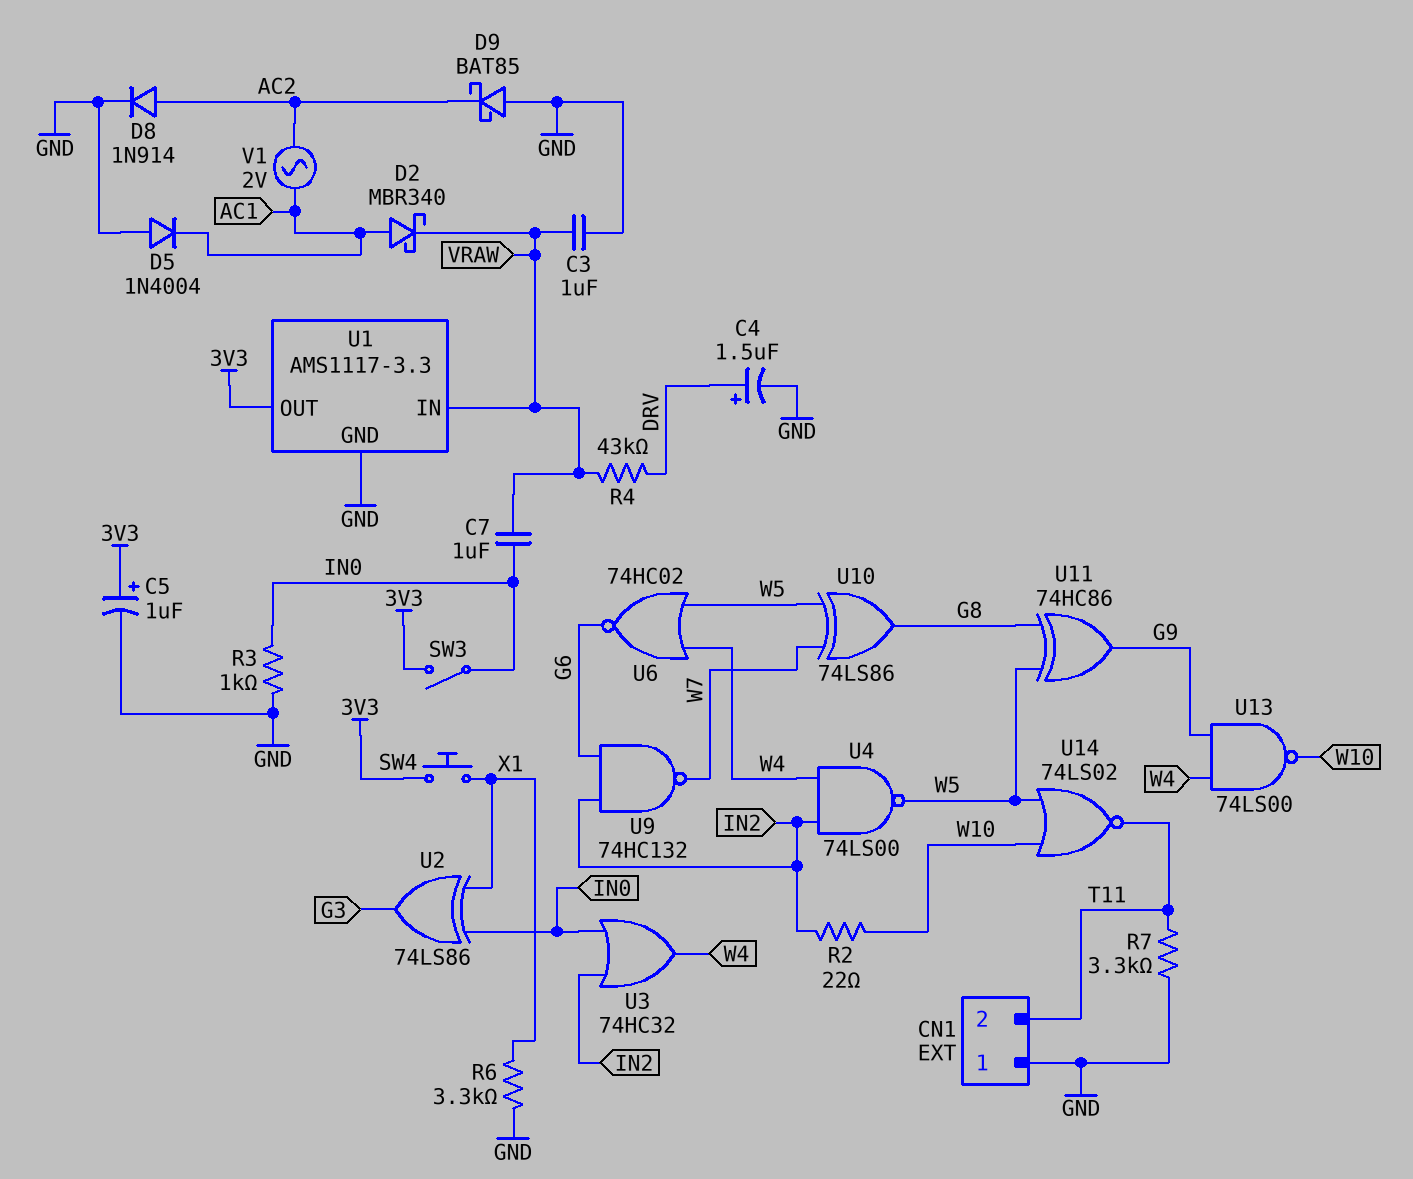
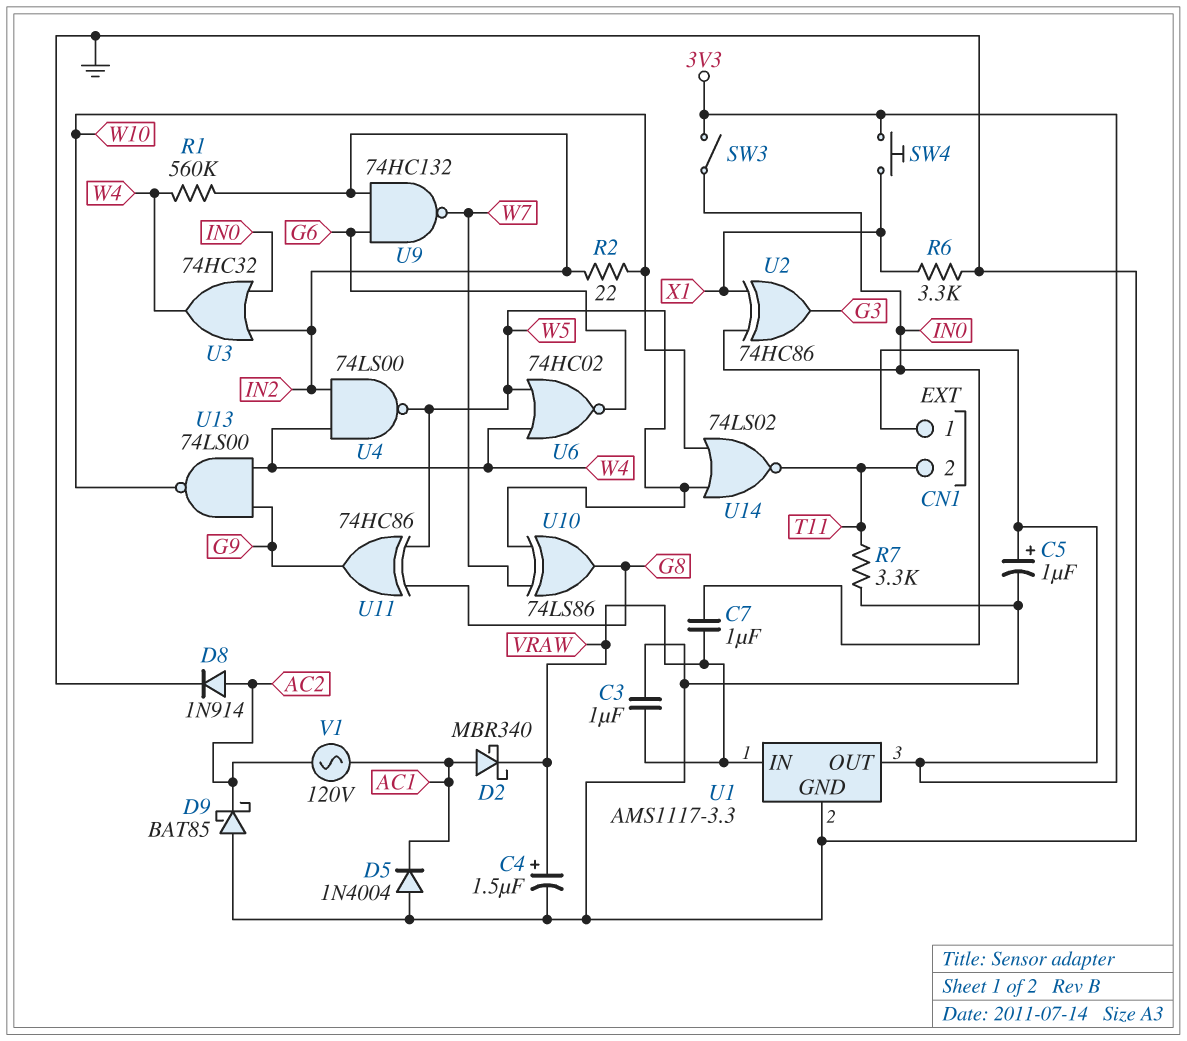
C4: 1.5uF (plus DRV, minus GND) -> 1.5uF (plus VRAW, minus GND)
CN1 pin 1: GND -> 3V3
R1: none -> 560k (IN2, W4)
R3: 1k (GND, IN0) -> none
R4: 43k (DRV, VRAW) -> none
U2: XOR 74LS86 (in IN0, in X1, out G3) -> XOR 74HC86 (in IN0, in X1, out G3)
V1: AC 2V (AC1, AC2) -> AC 120V (AC1, AC2)

